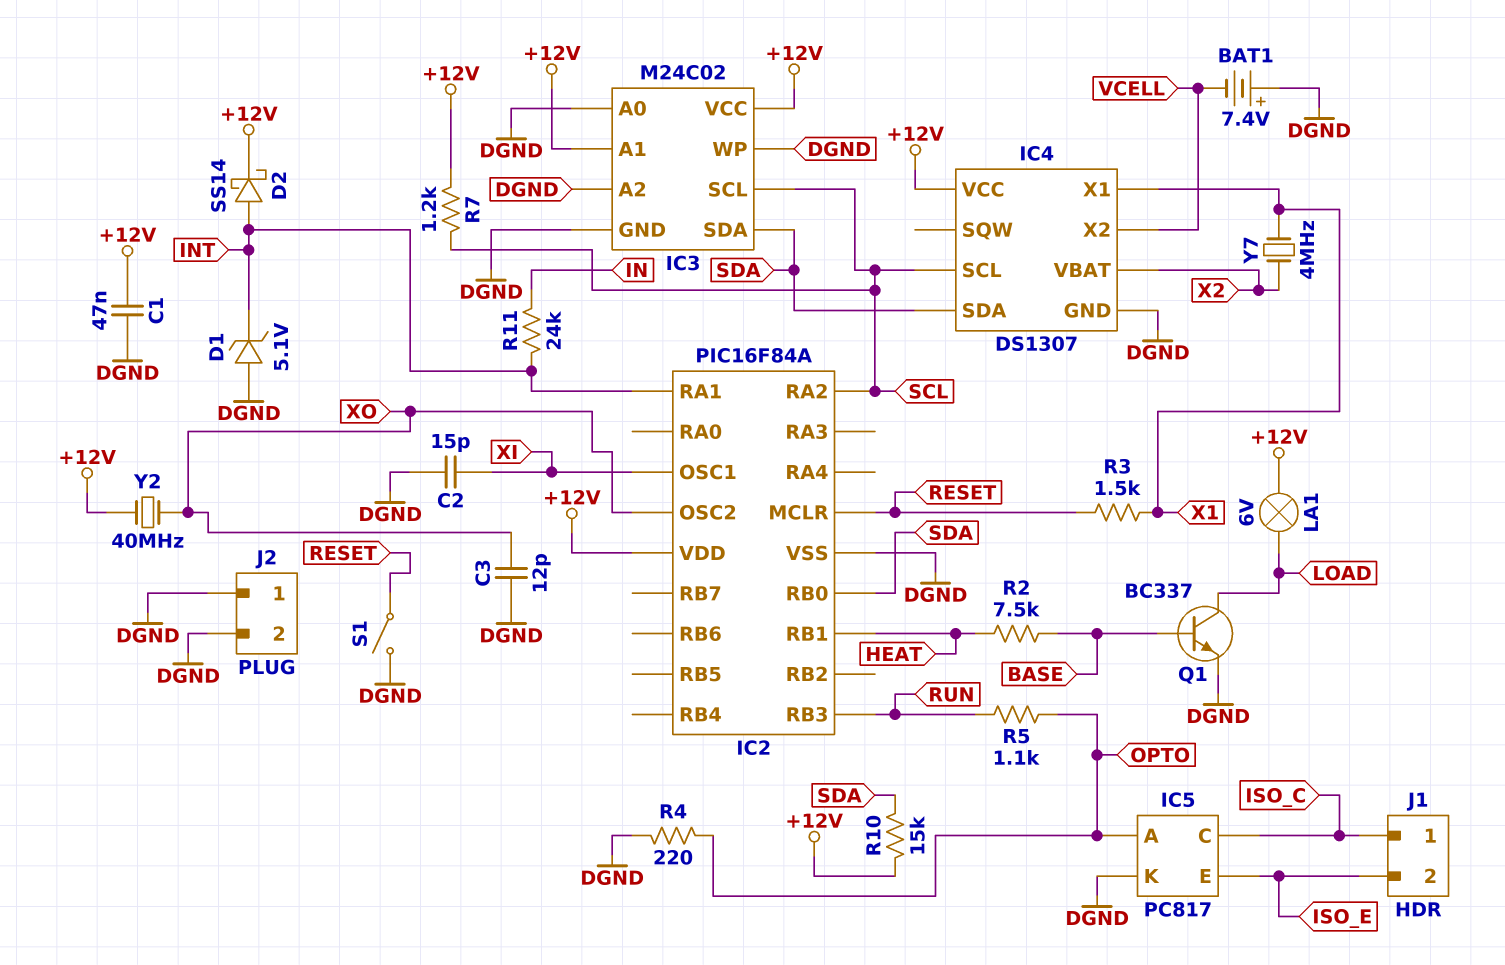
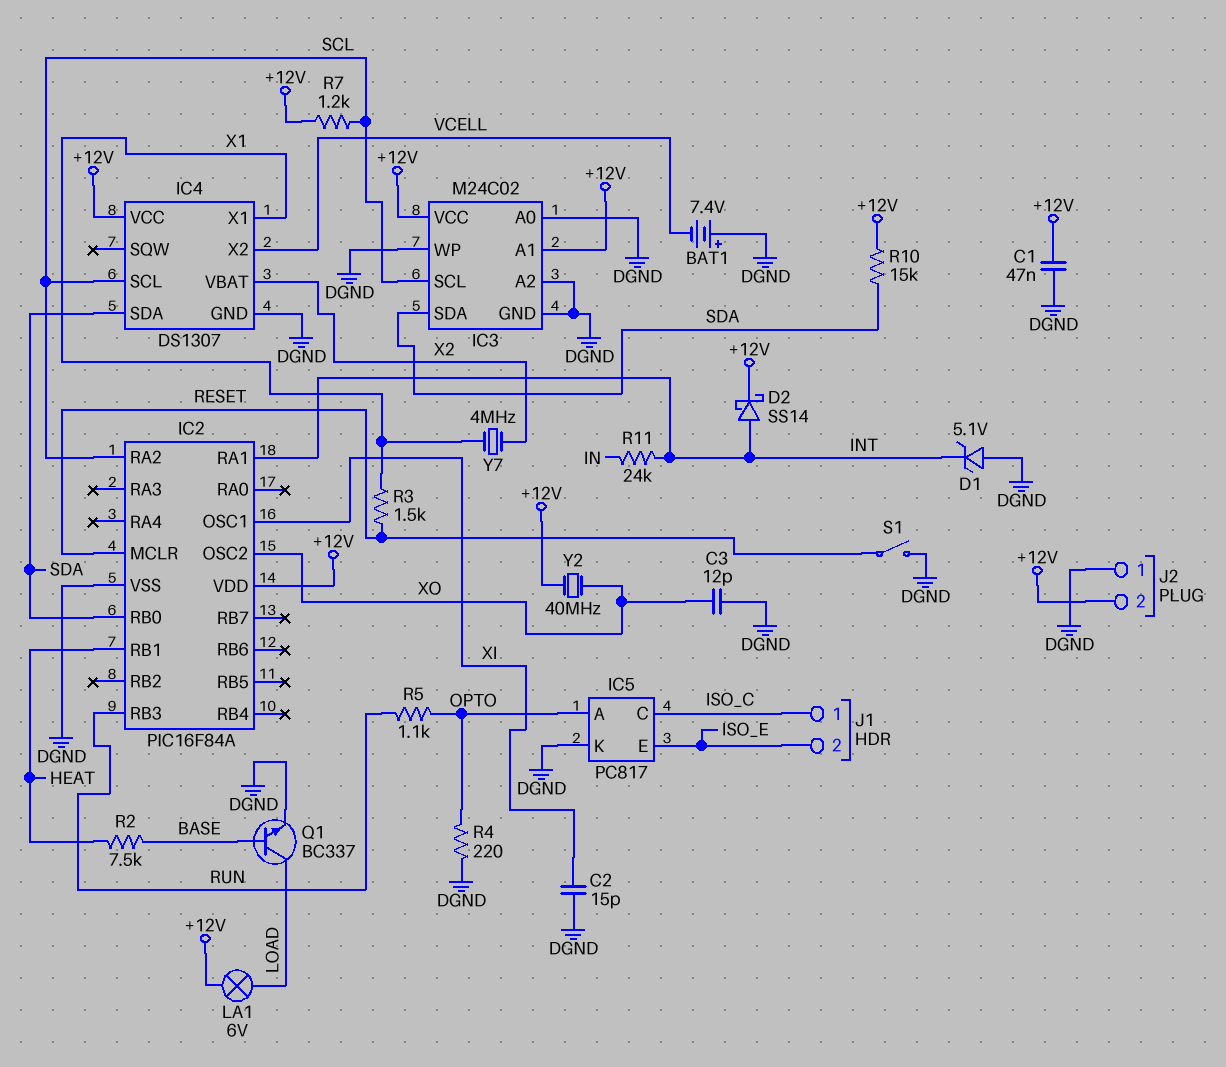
J2 pin 2: DGND -> +12V

